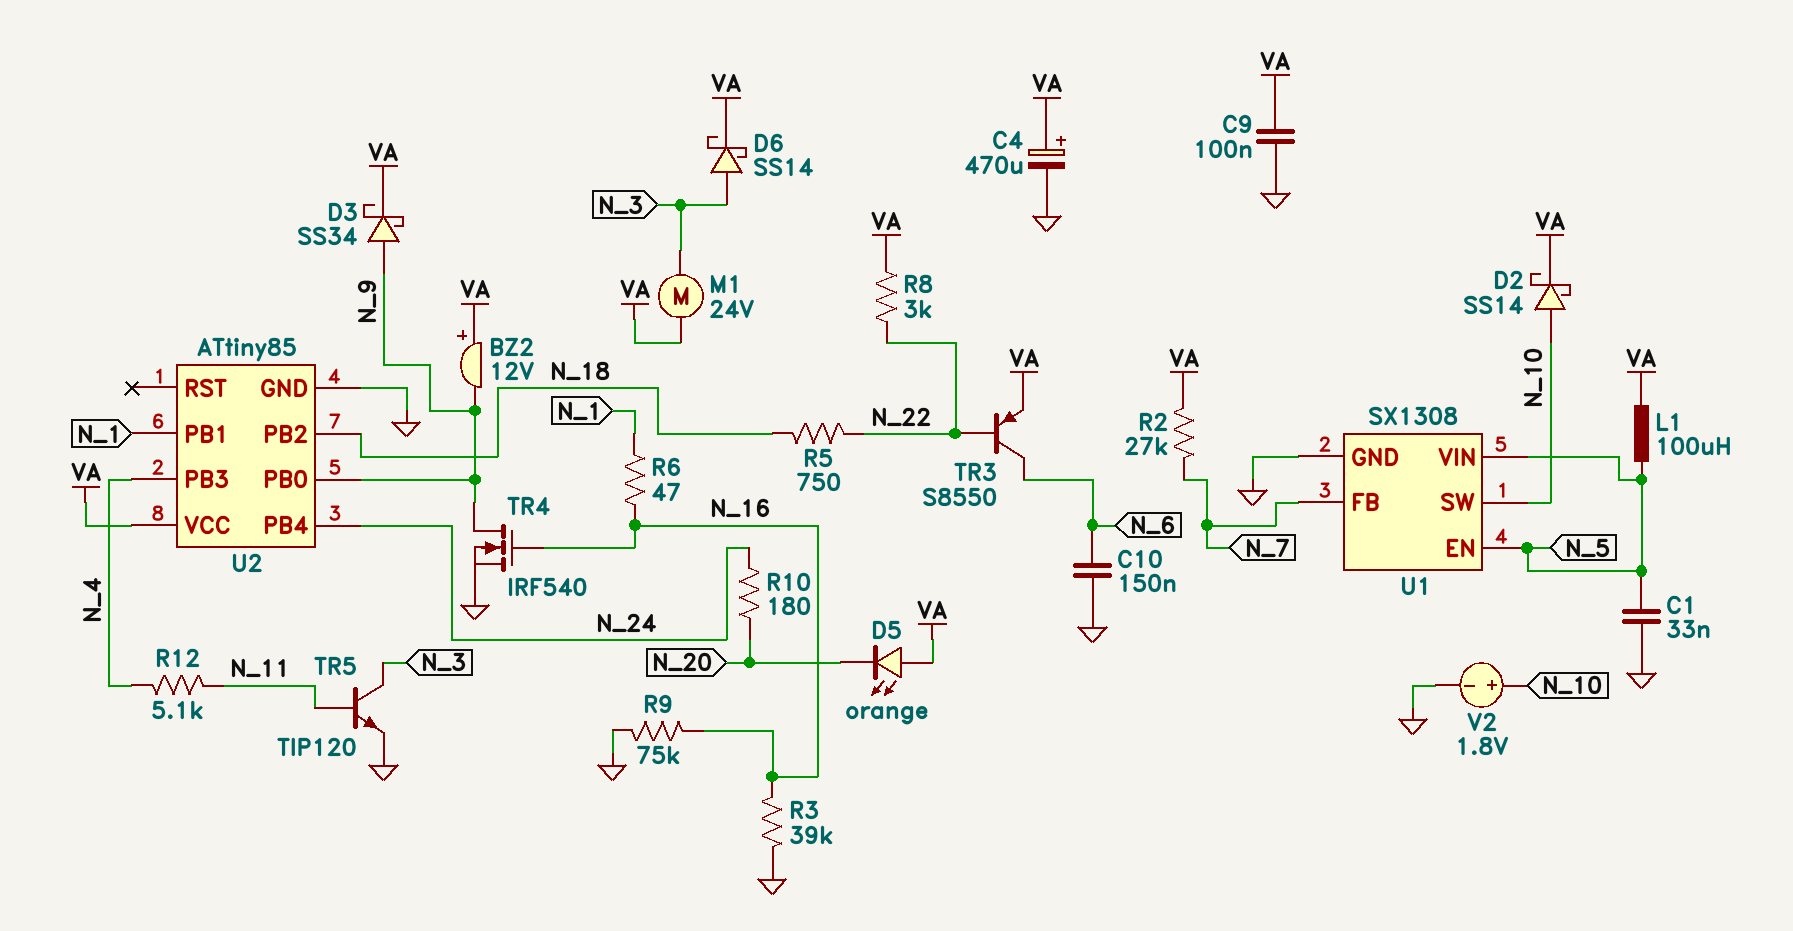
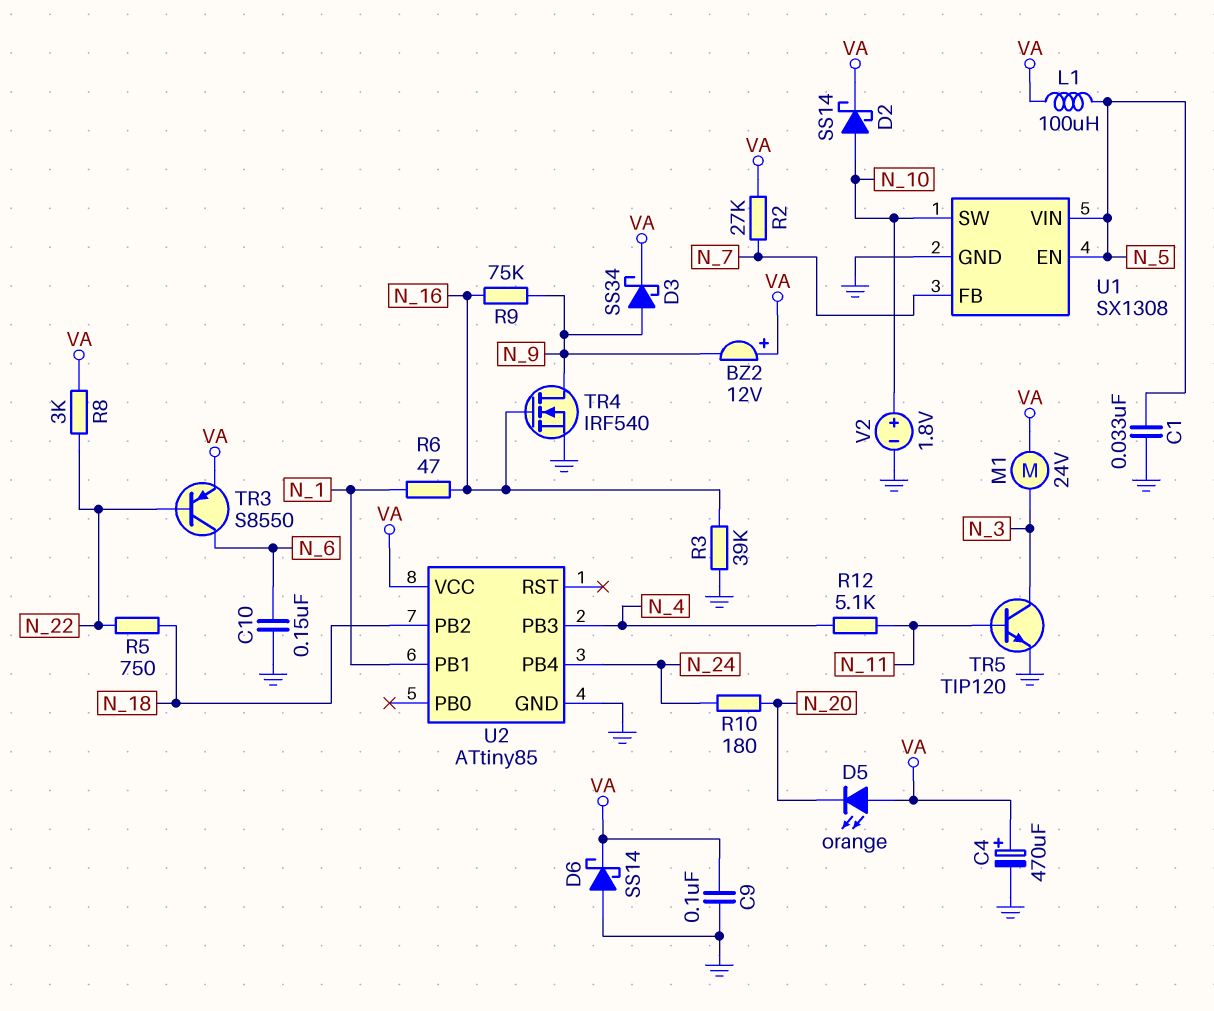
D6: schottky SS14 (A N_3, K VA) -> schottky SS14 (A GND, K VA)
R9: 75k (GND, N_16) -> 75k (N_9, N_16)
U2 pin PB0: N_9 -> none

